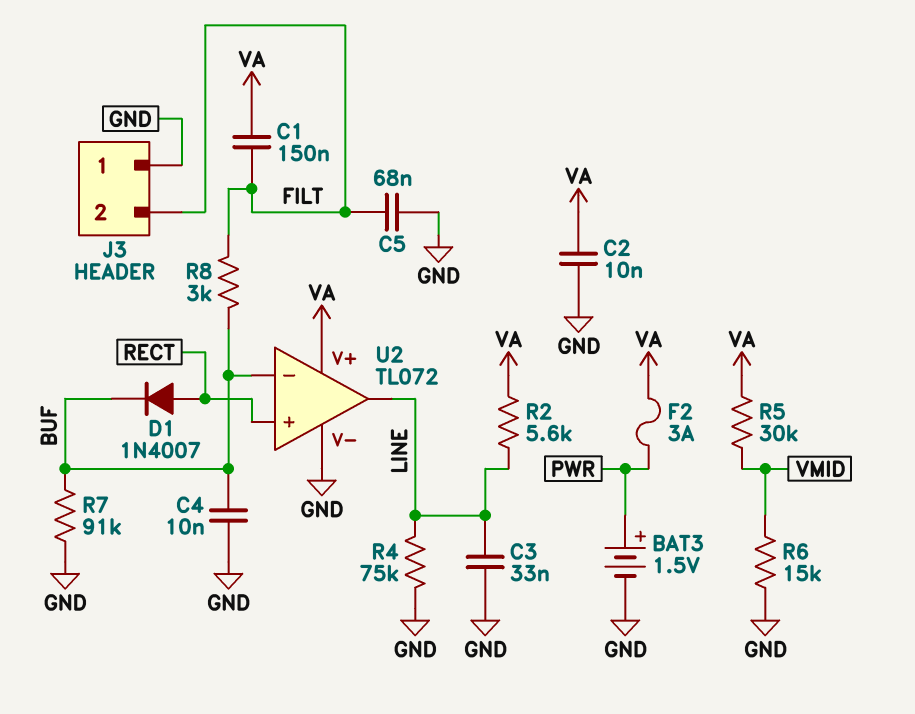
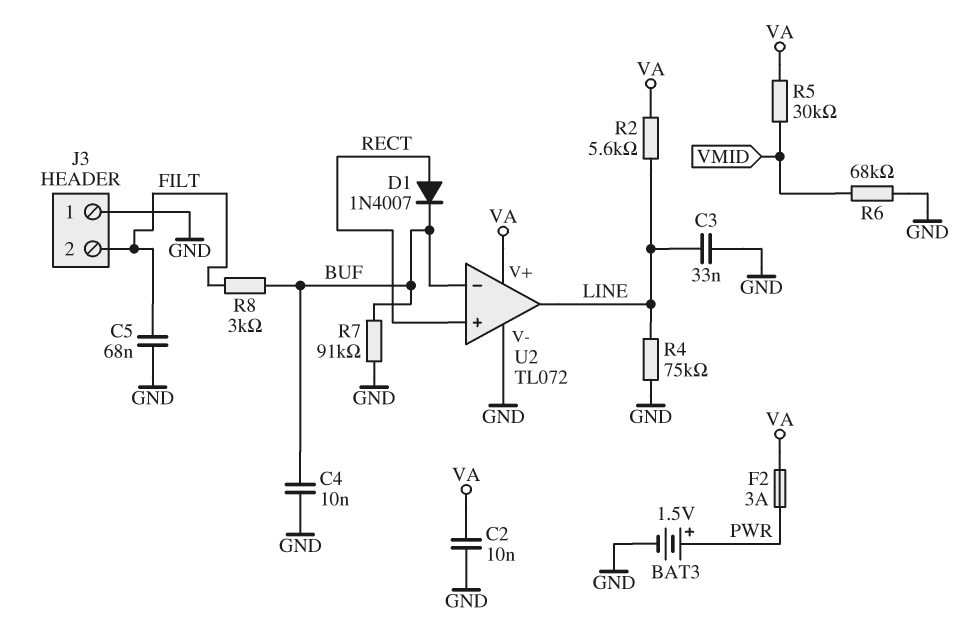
C1: 150nF (FILT, VA) -> none
R6: 15k (GND, VMID) -> 68k (GND, VMID)

